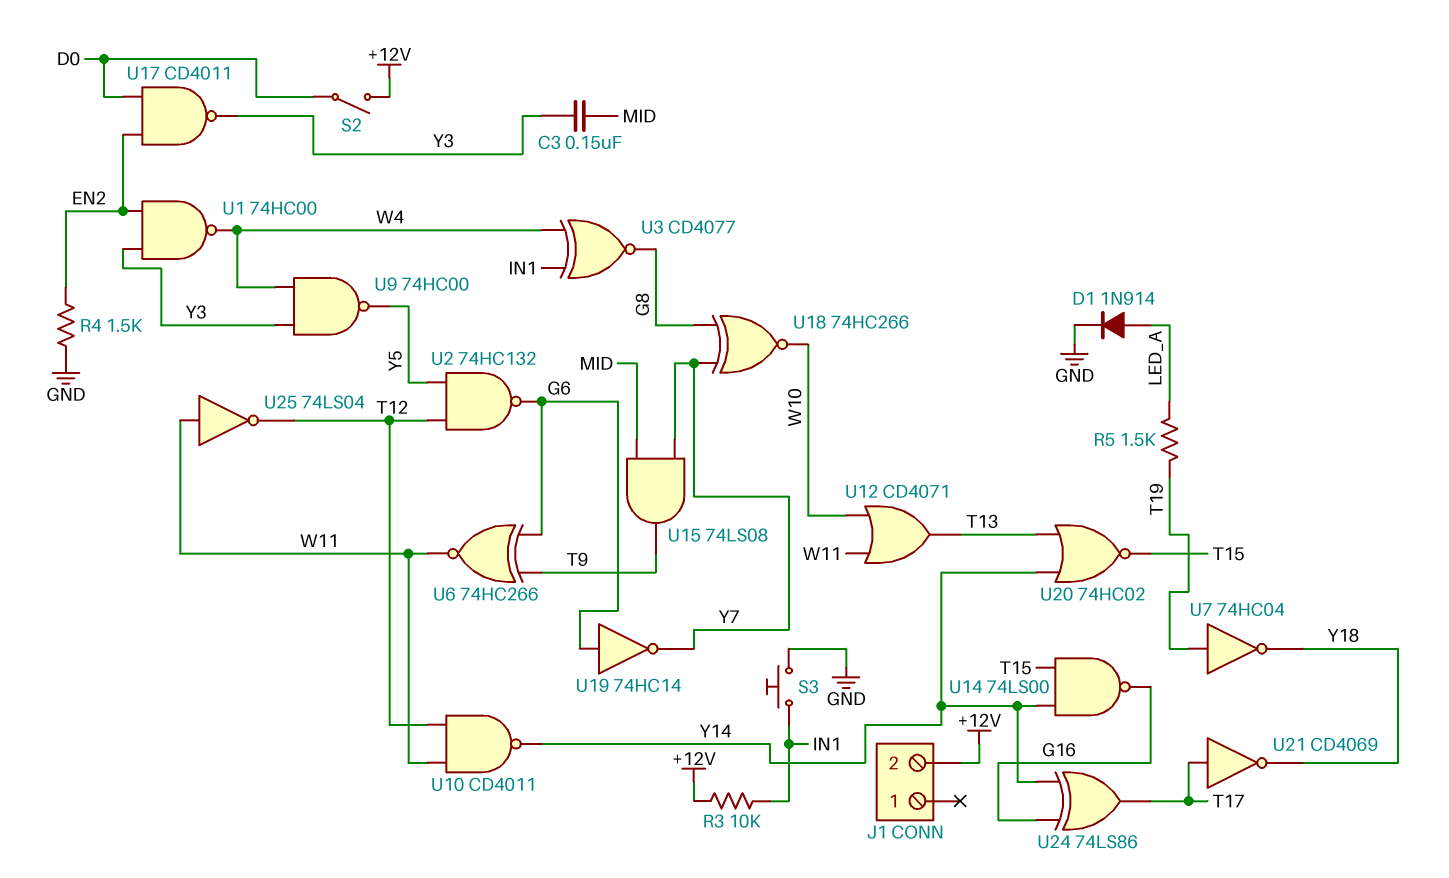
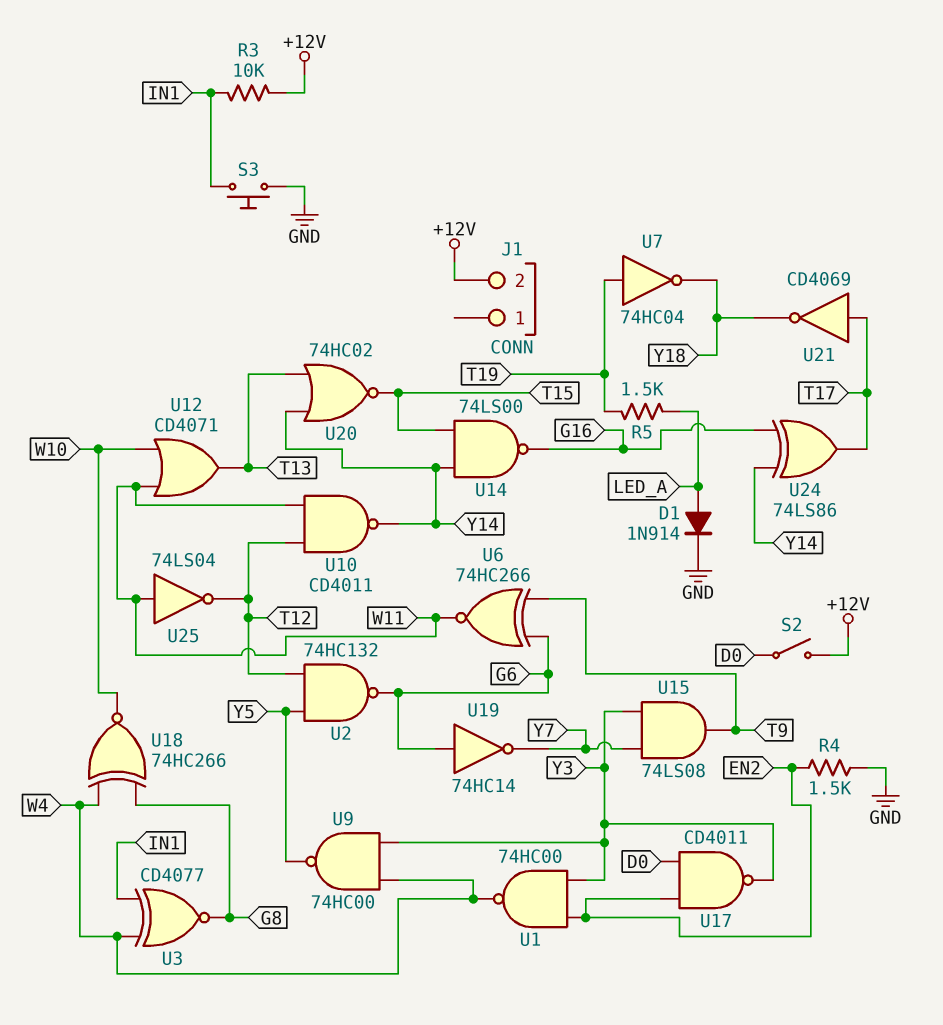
C3: 150nF (MID, Y3) -> none
U15: AND 74LS08 (in MID, in Y7, out T9) -> AND 74LS08 (in Y3, in Y7, out T9)
U18: XNOR 74HC266 (in G8, in Y7, out W10) -> XNOR 74HC266 (in G8, in W4, out W10)

